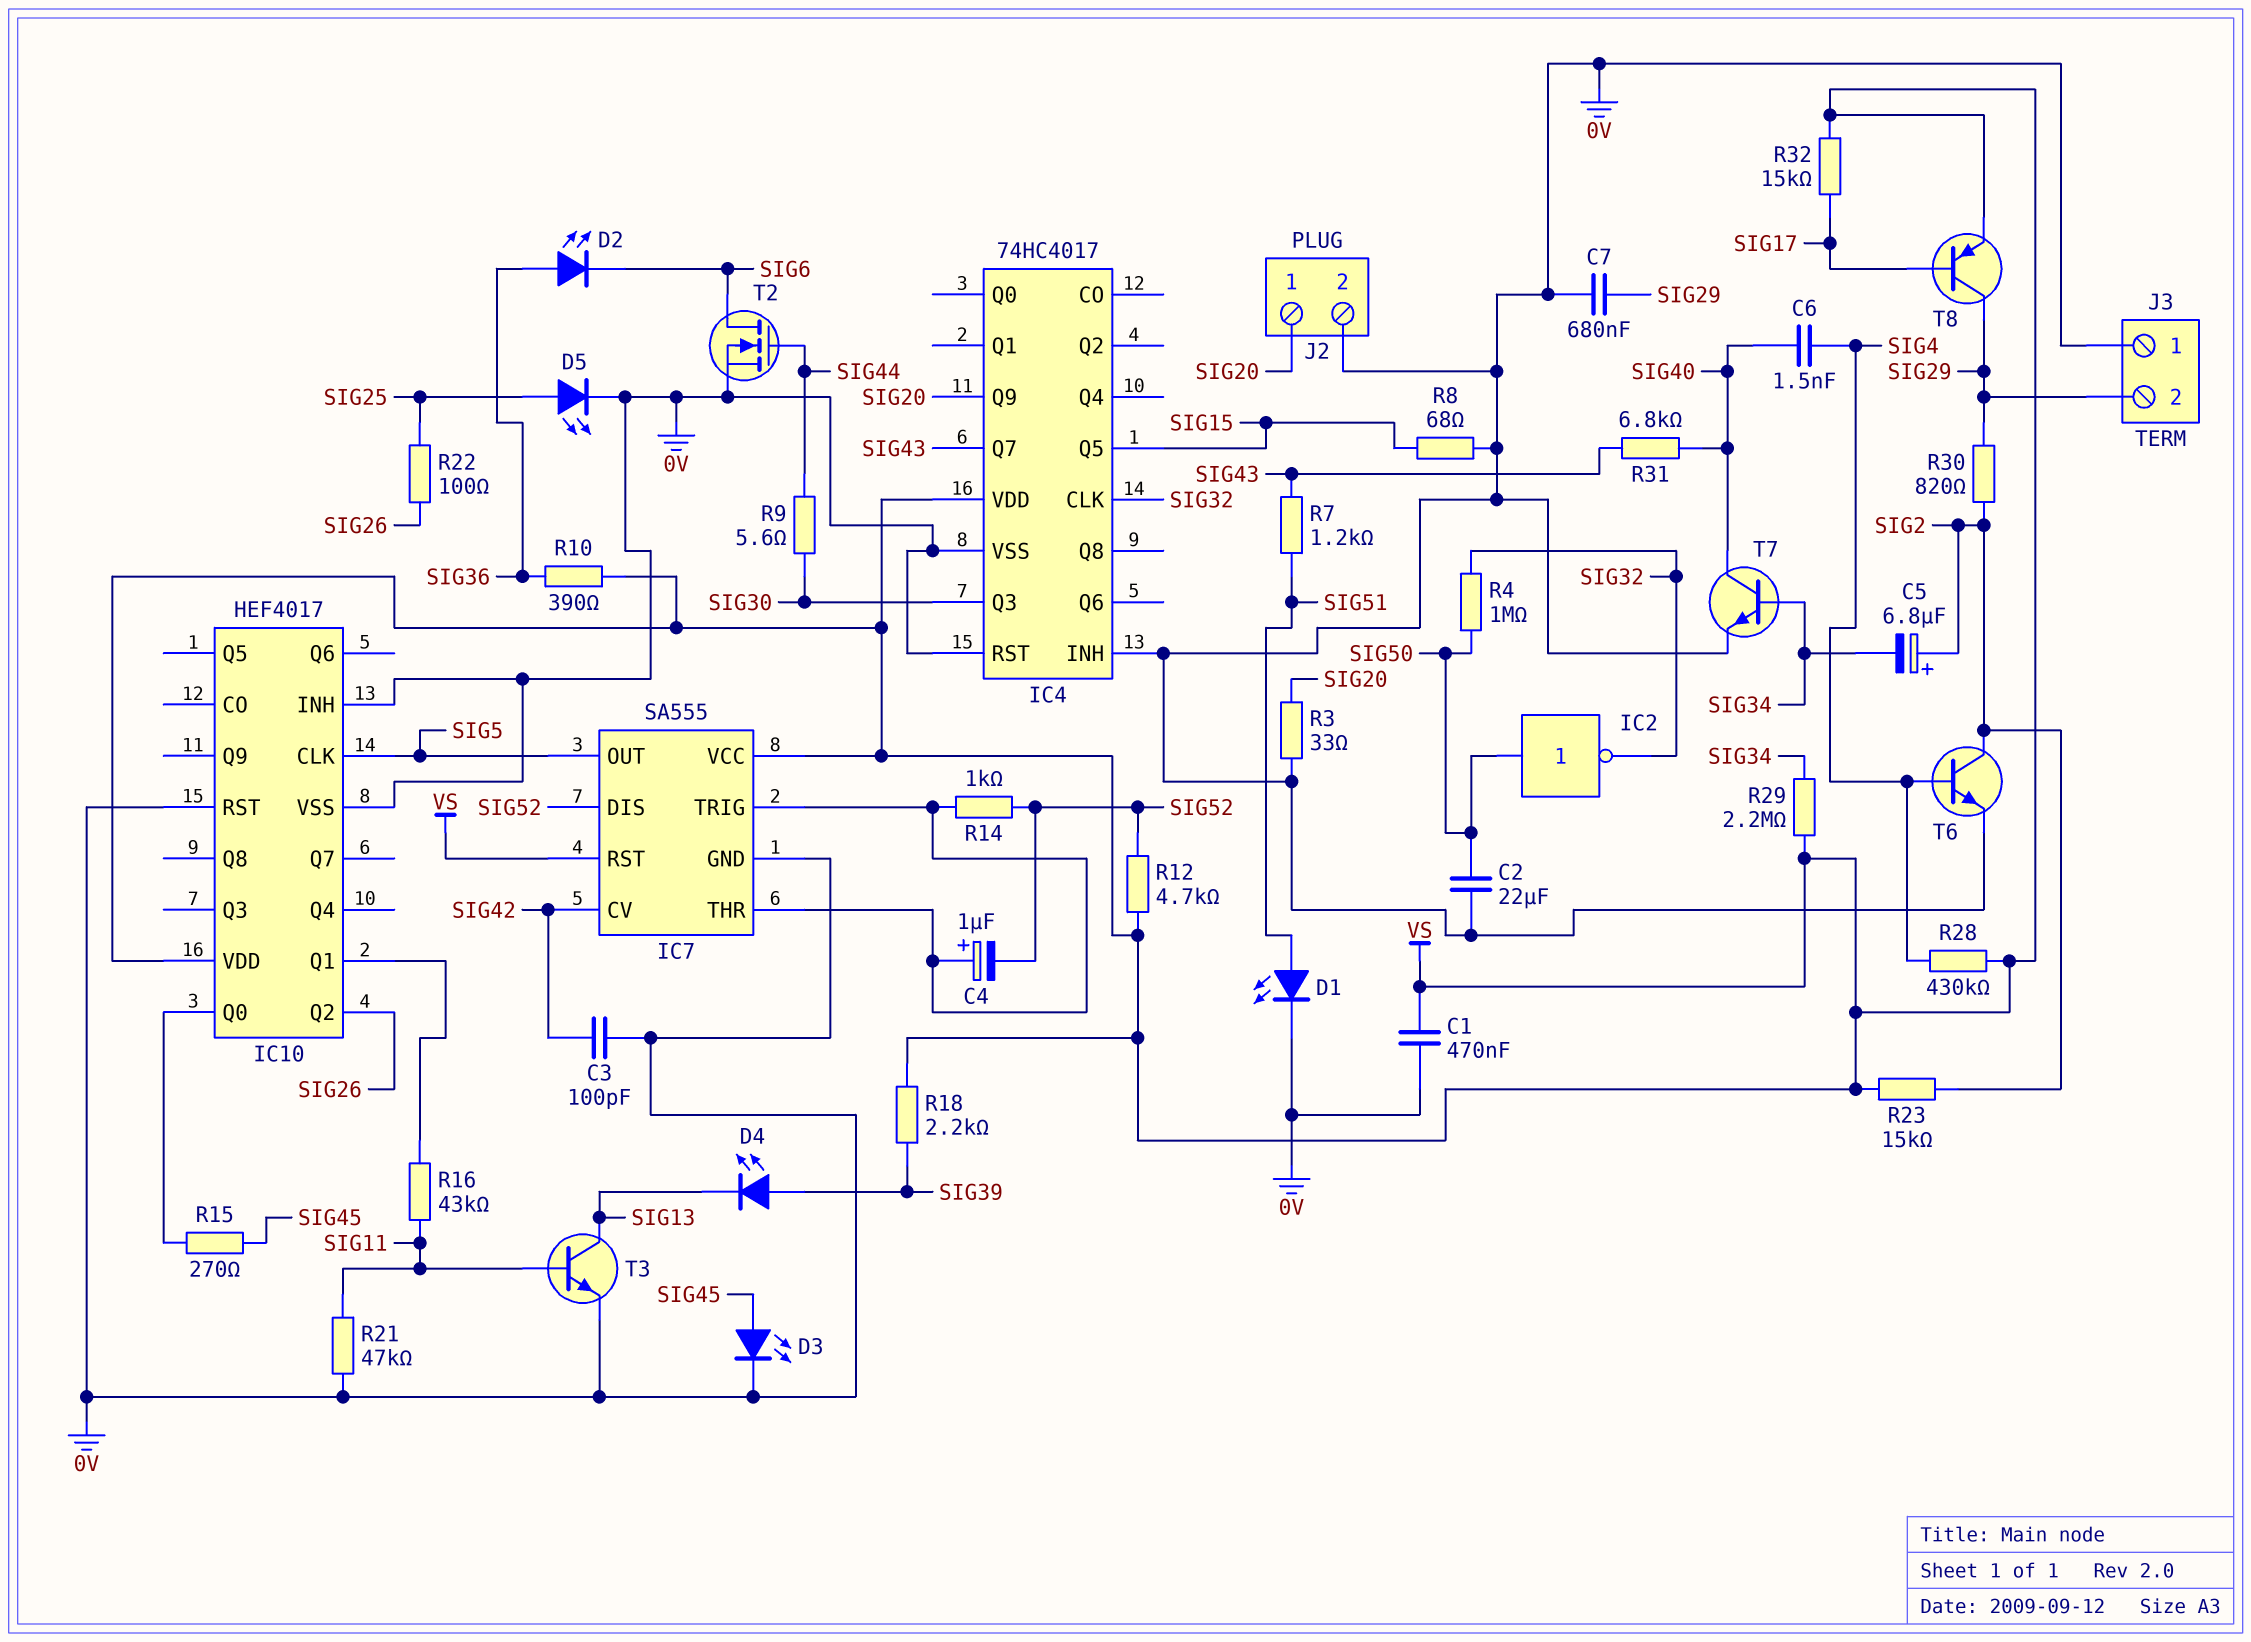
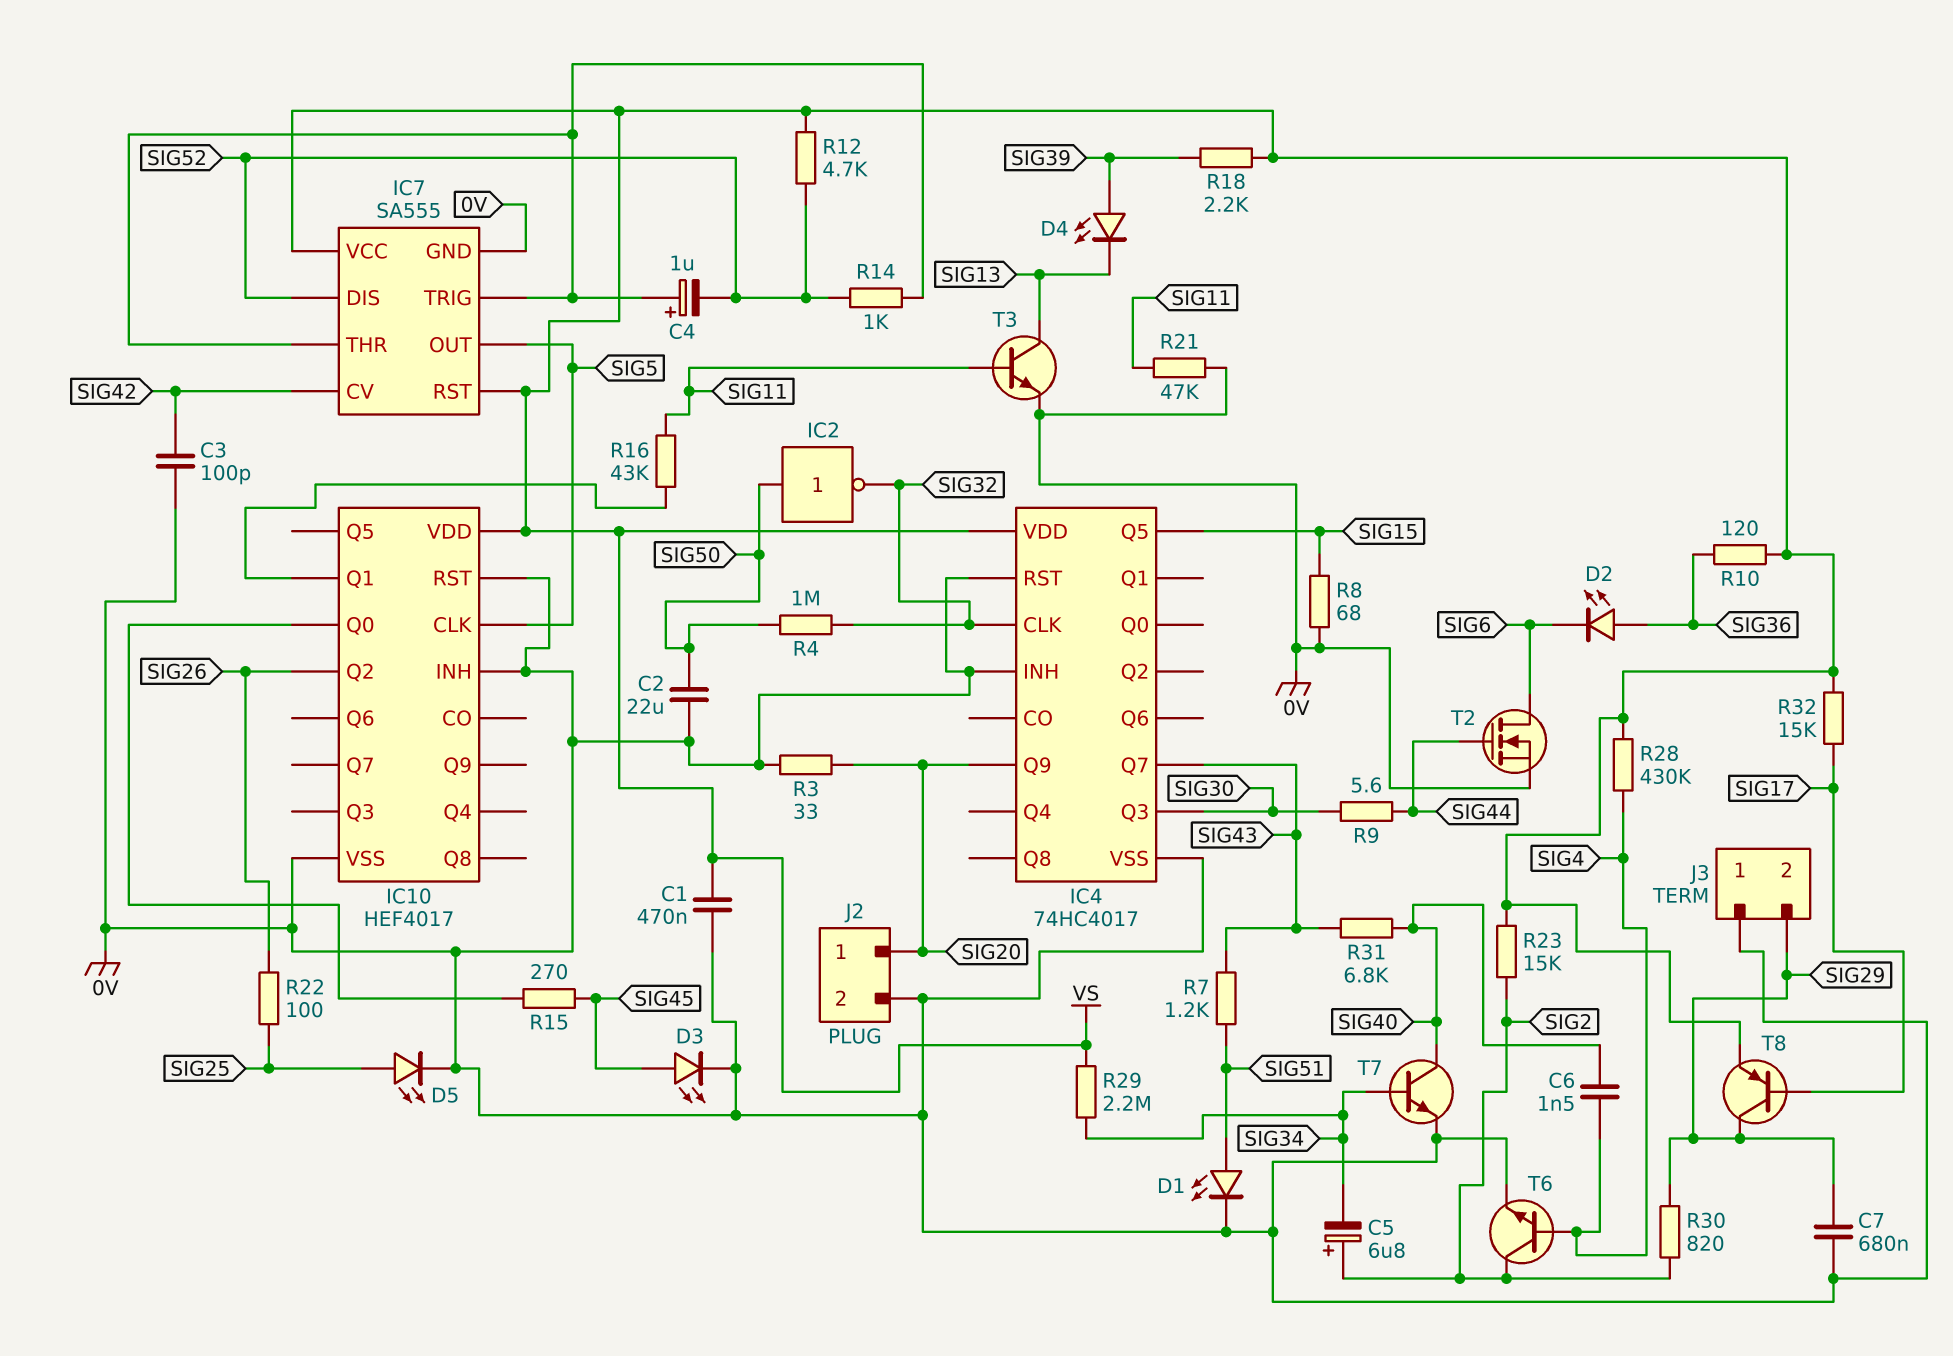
R10: 390 (SIG36, VS) -> 120 (SIG36, VS)

